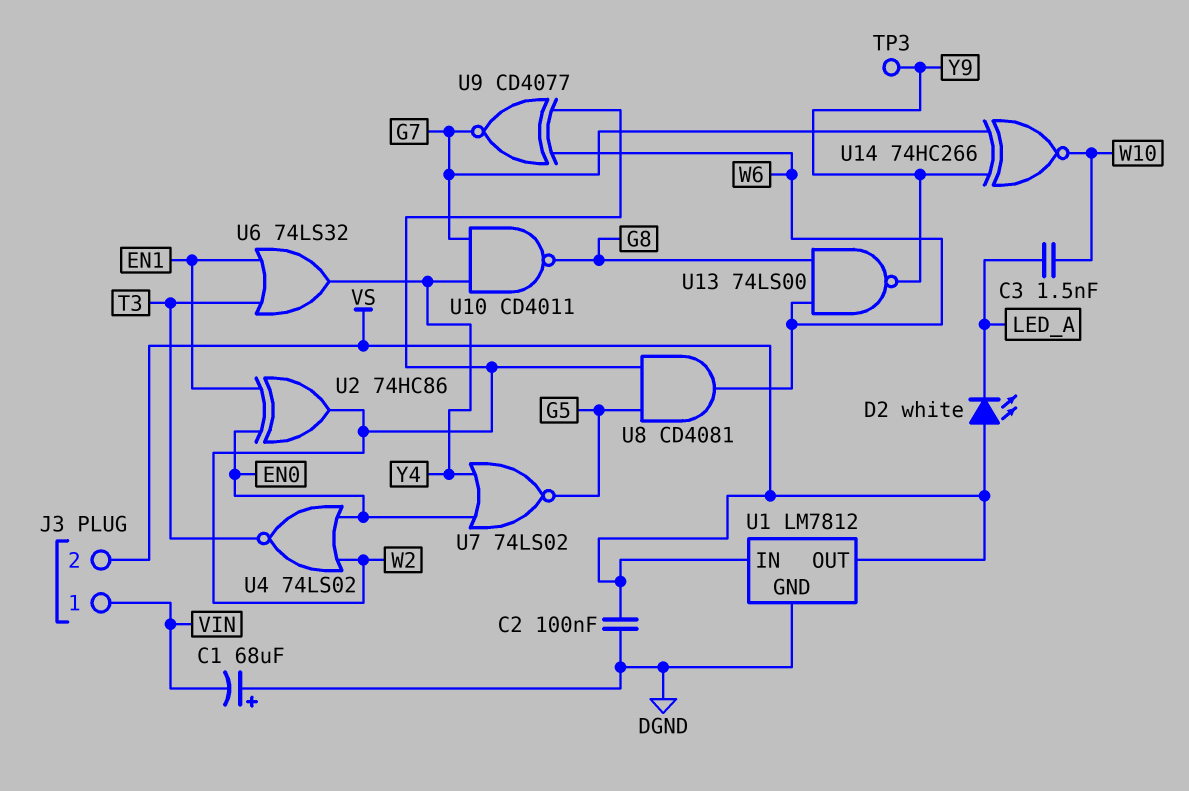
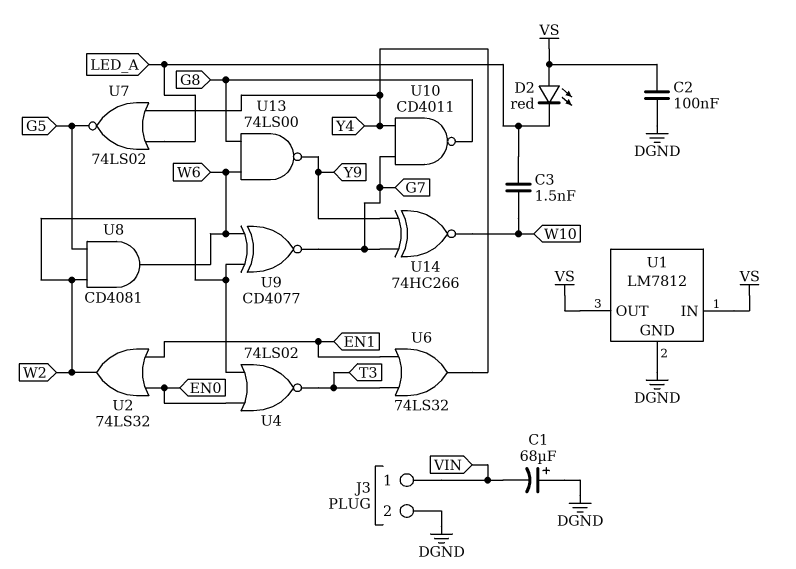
D2: LED white (A VS, K LED_A) -> LED red (A VS, K LED_A)
J3 pin 2: VS -> DGND
TP3: test point (Y9) -> none
U2: XOR 74HC86 (in EN0, in EN1, out W2) -> OR 74LS32 (in EN0, in EN1, out W2)
U7: NOR 74LS02 (in EN0, in Y4, out G5) -> NOR 74LS02 (in LED_A, in Y4, out G5)

